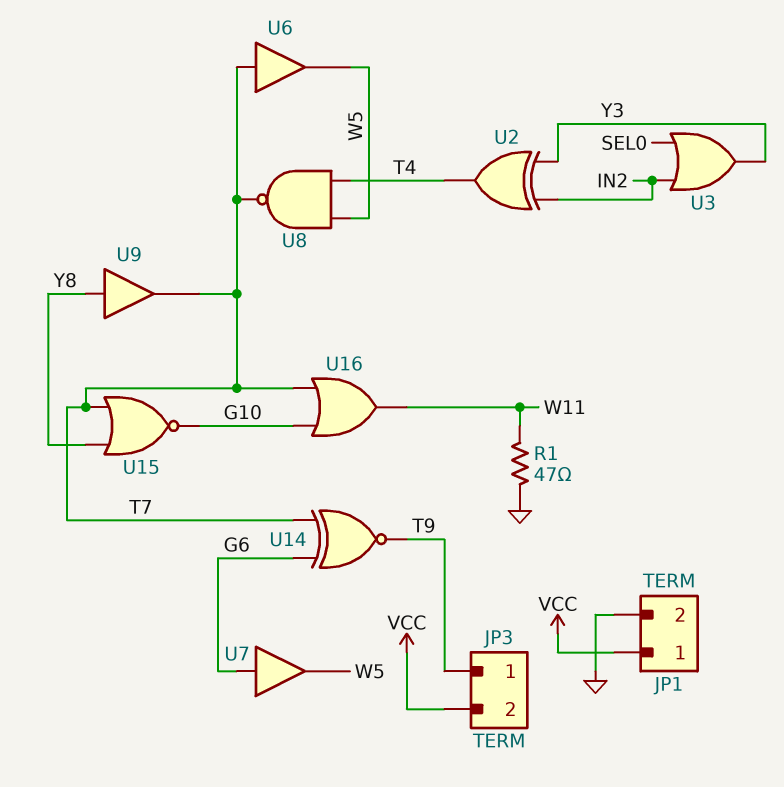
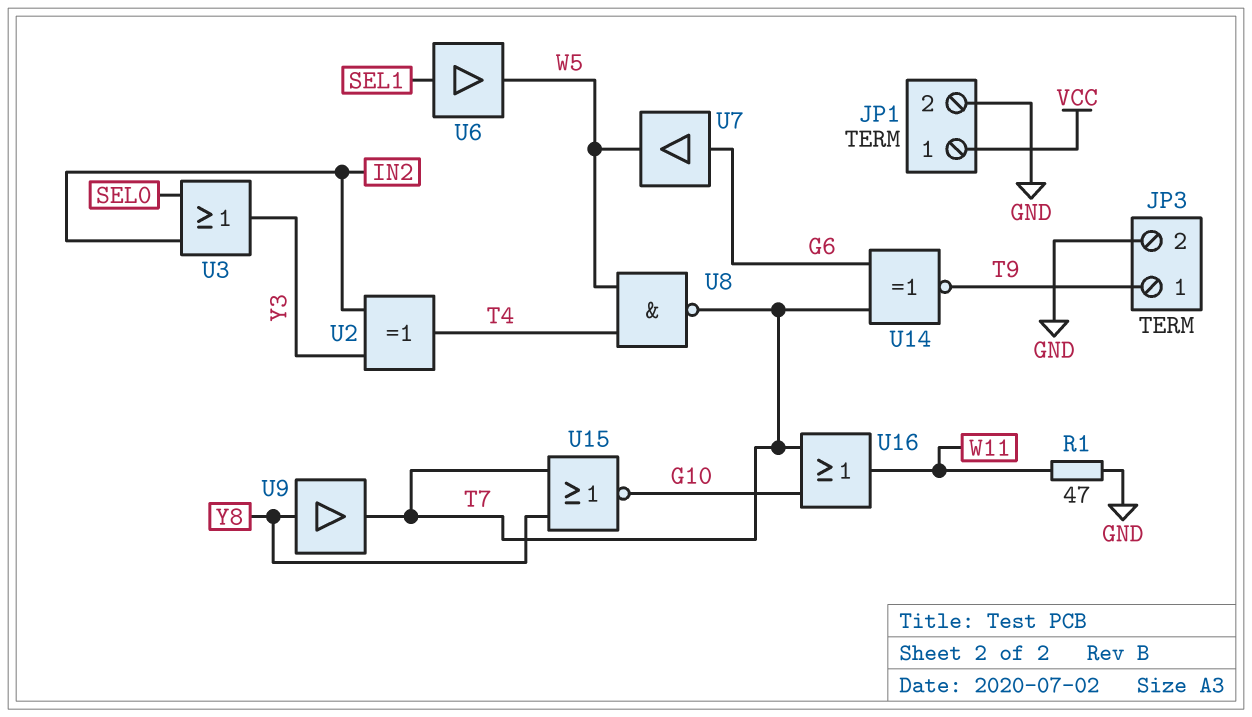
JP3 pin 2: VCC -> GND
U6: buffer (in T7, out W5) -> buffer (in SEL1, out W5)

